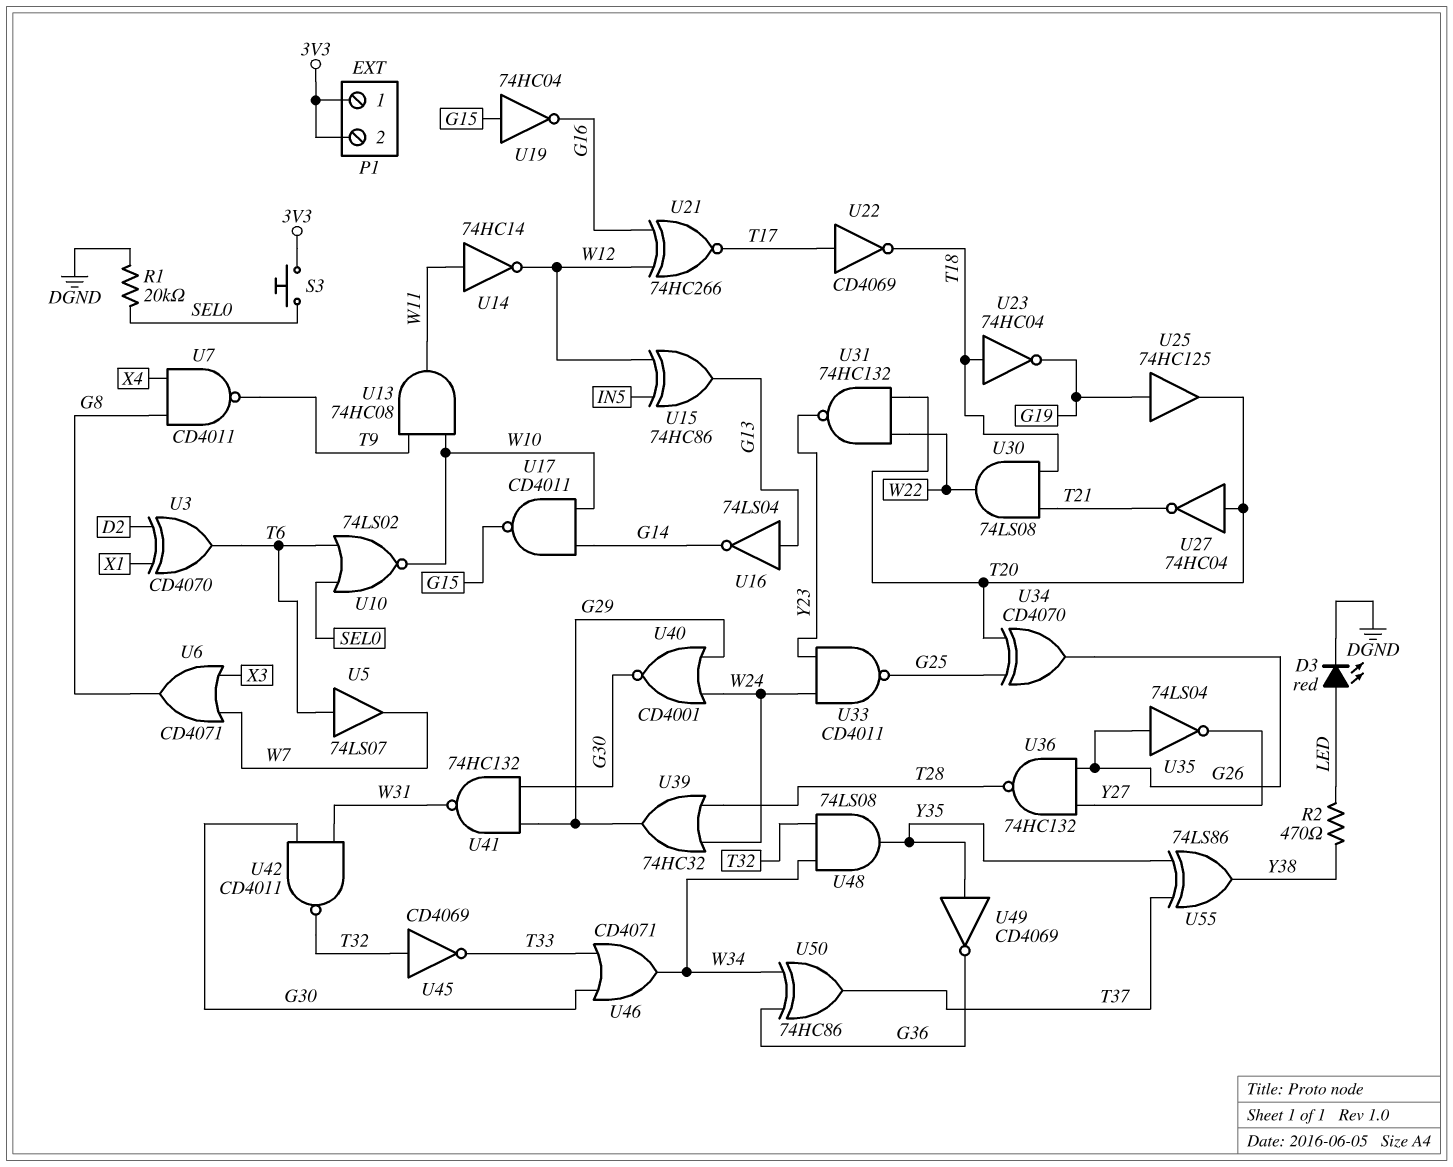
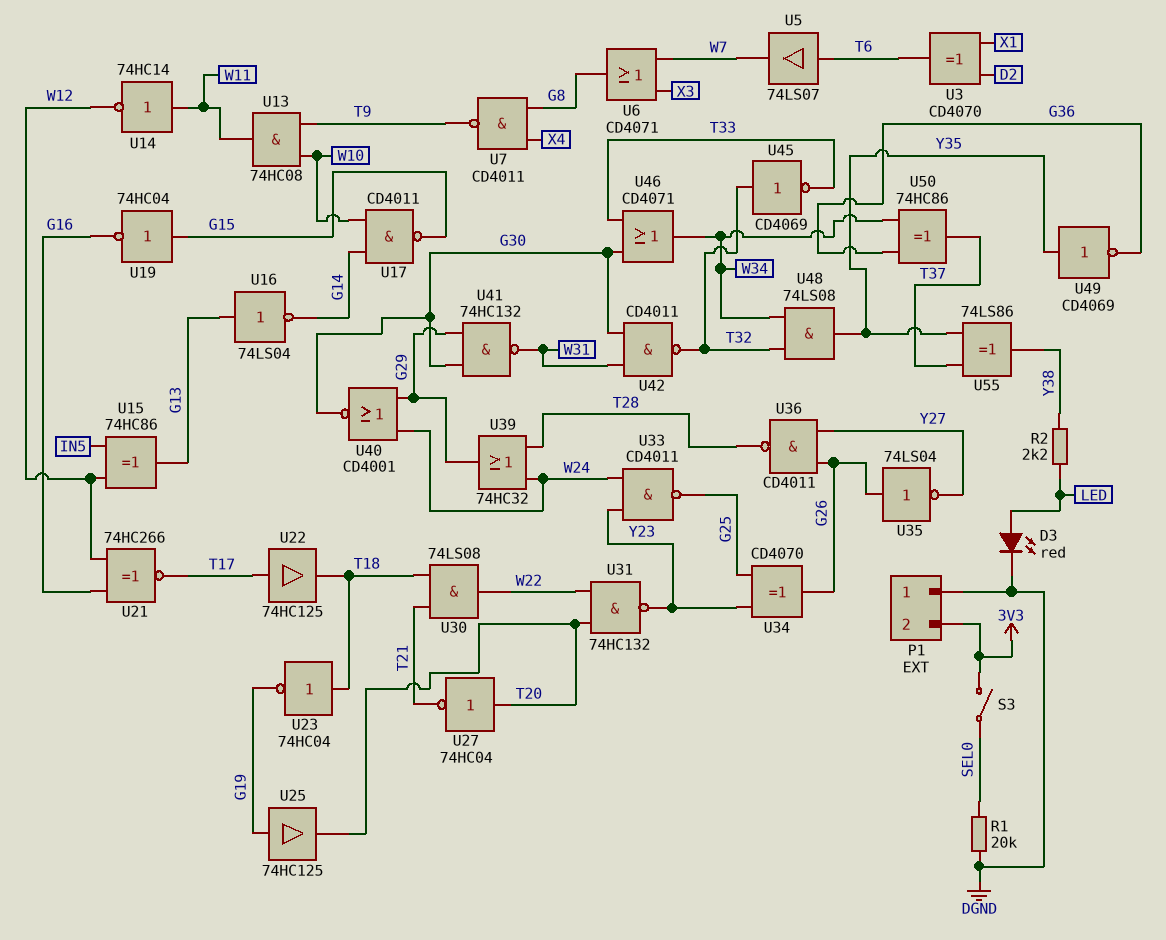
P1 pin 1: 3V3 -> DGND
R2: 470 (LED, Y38) -> 2.2k (LED, Y38)
S3: button (3V3, SEL0) -> switch (3V3, SEL0)
U10: NOR 74LS02 (in SEL0, in T6, out W10) -> none
U22: NOT CD4069 (in T17, out T18) -> buffer 74HC125 (in T17, out T18)
U34: XOR CD4070 (in G25, in T20, out G26) -> XOR CD4070 (in G25, in Y23, out G26)
U36: NAND 74HC132 (in G26, in Y27, out T28) -> NAND CD4011 (in G26, in Y27, out T28)

